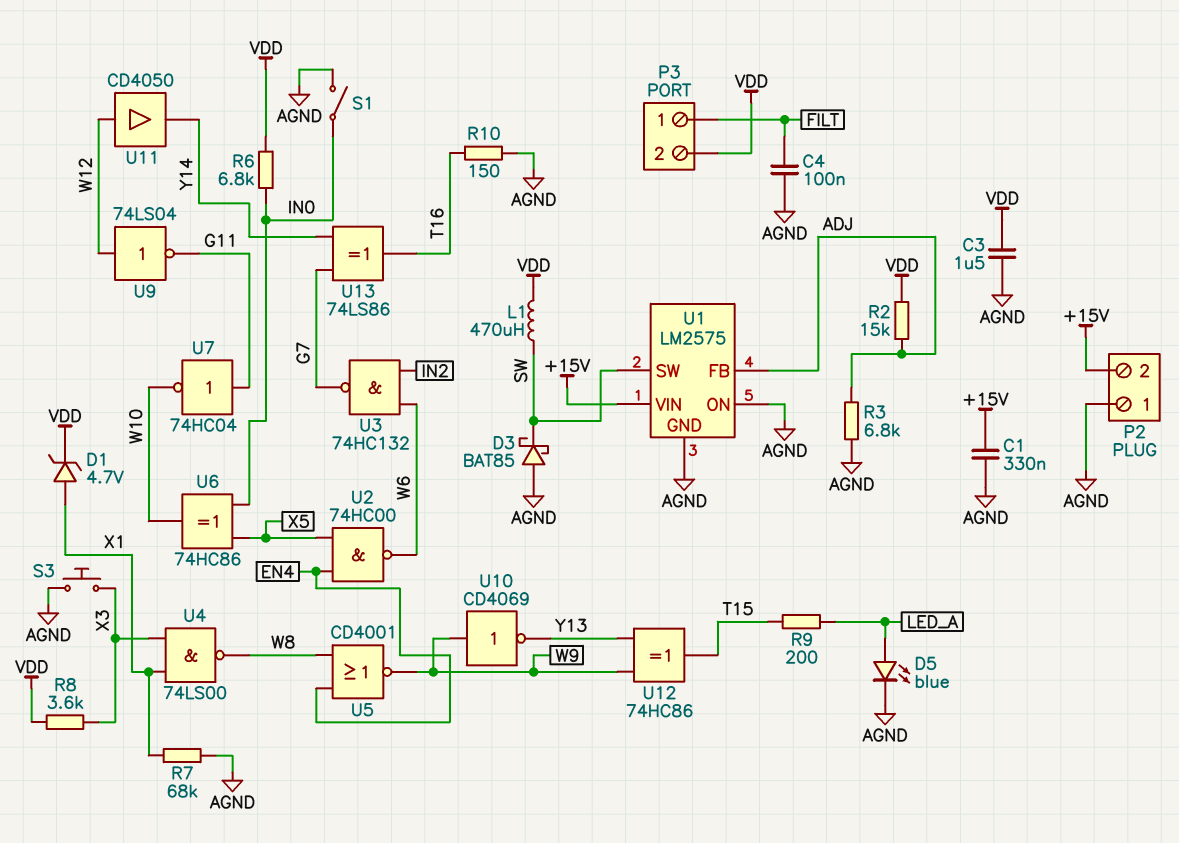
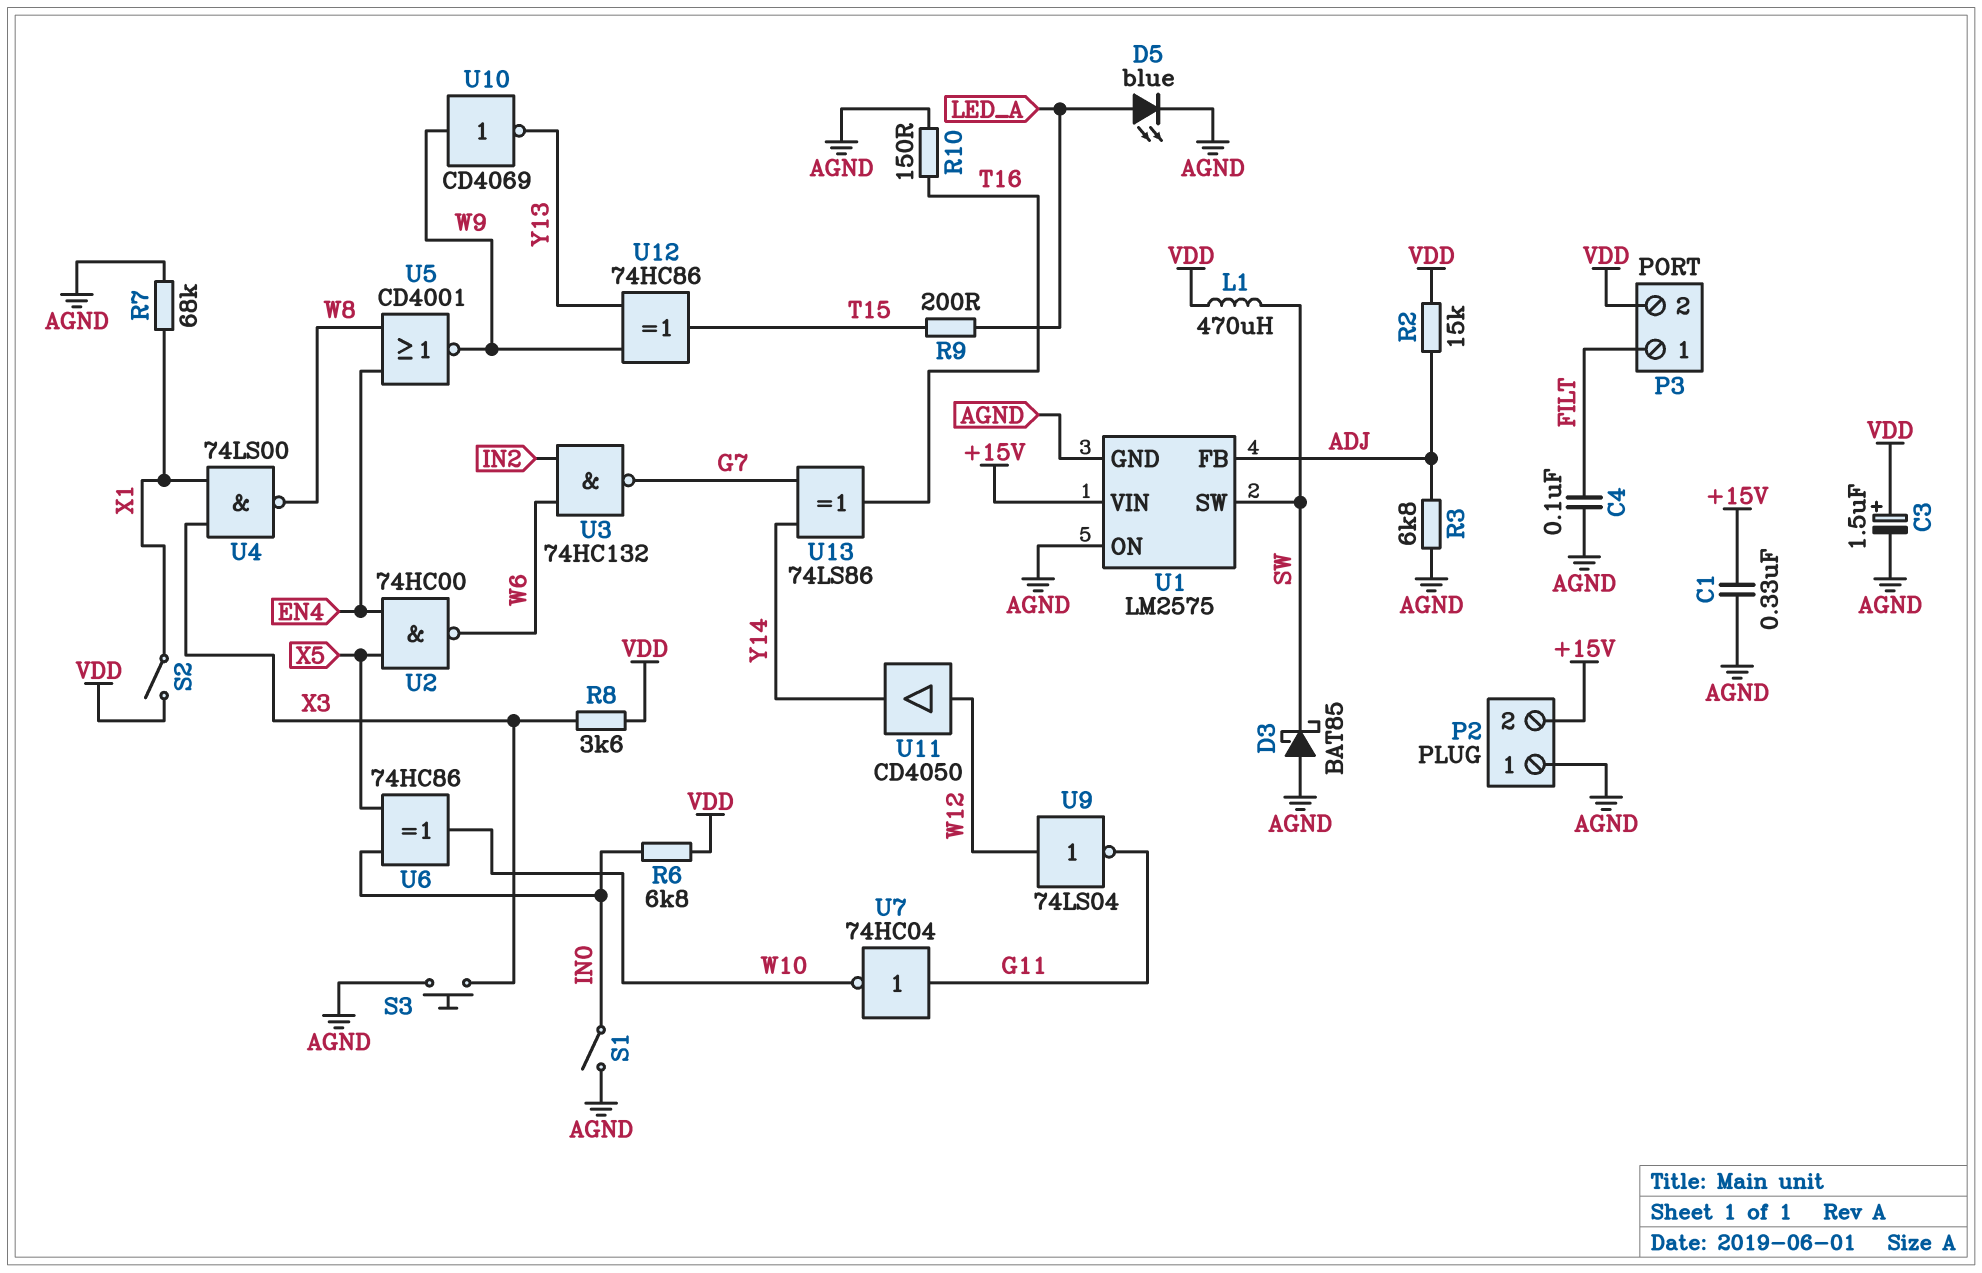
C3: 1.5uF (AGND, VDD) -> 1.5uF (plus VDD, minus AGND)
D1: zener 4.7V (A X1, K VDD) -> none
S2: none -> switch (VDD, X1)

